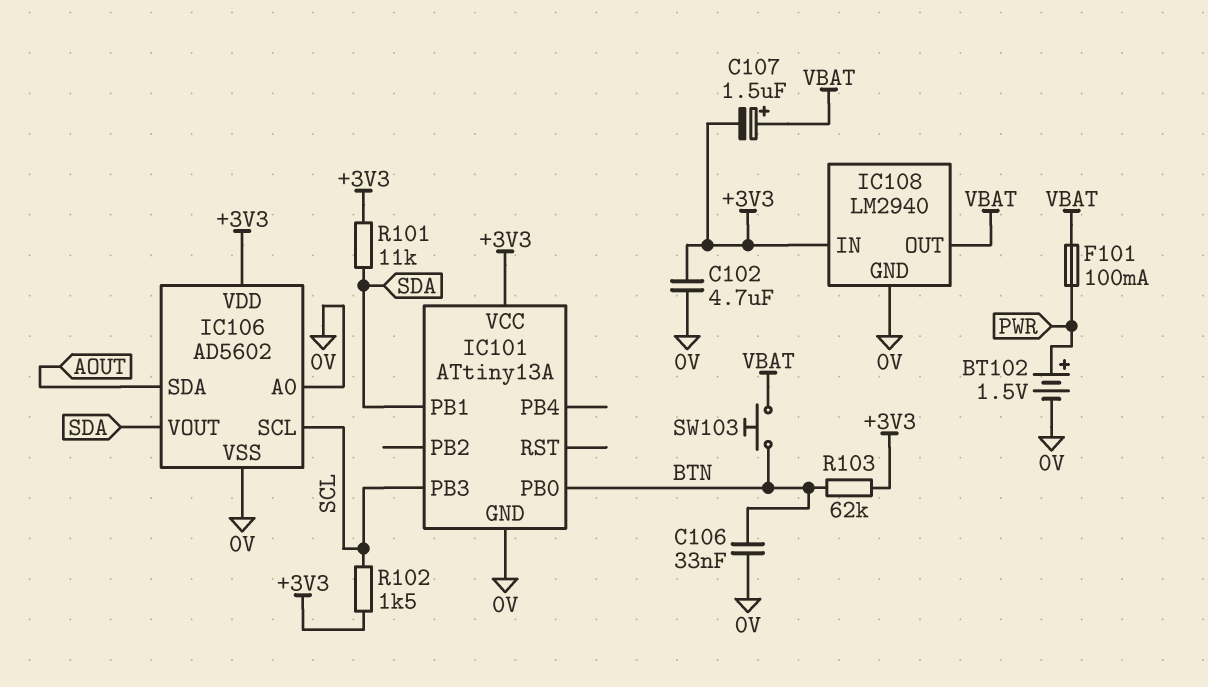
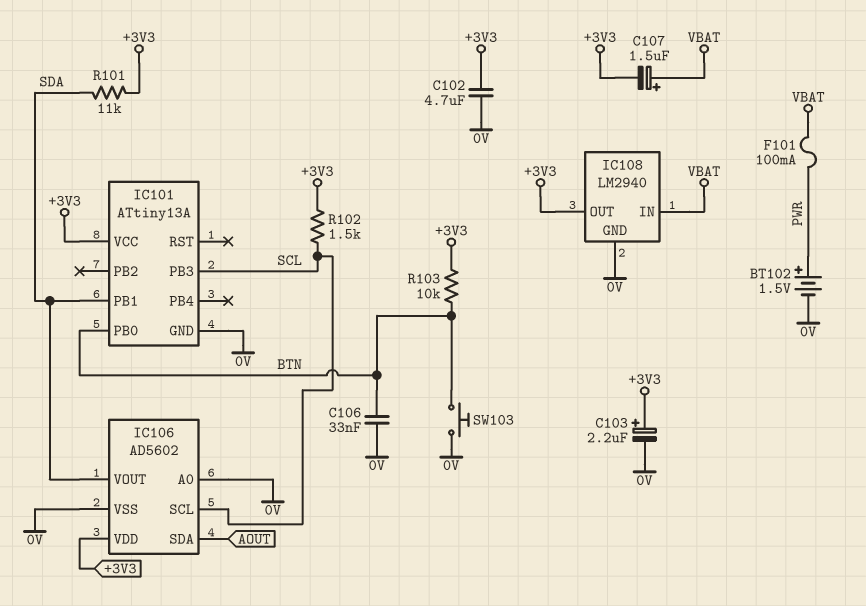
C103: none -> 2.2uF (plus +3V3, minus 0V)
IC108 pin IN: +3V3 -> VBAT
IC108 pin OUT: VBAT -> +3V3
R103: 62k (+3V3, BTN) -> 10k (+3V3, BTN)
SW103: button (BTN, VBAT) -> button (0V, BTN)

